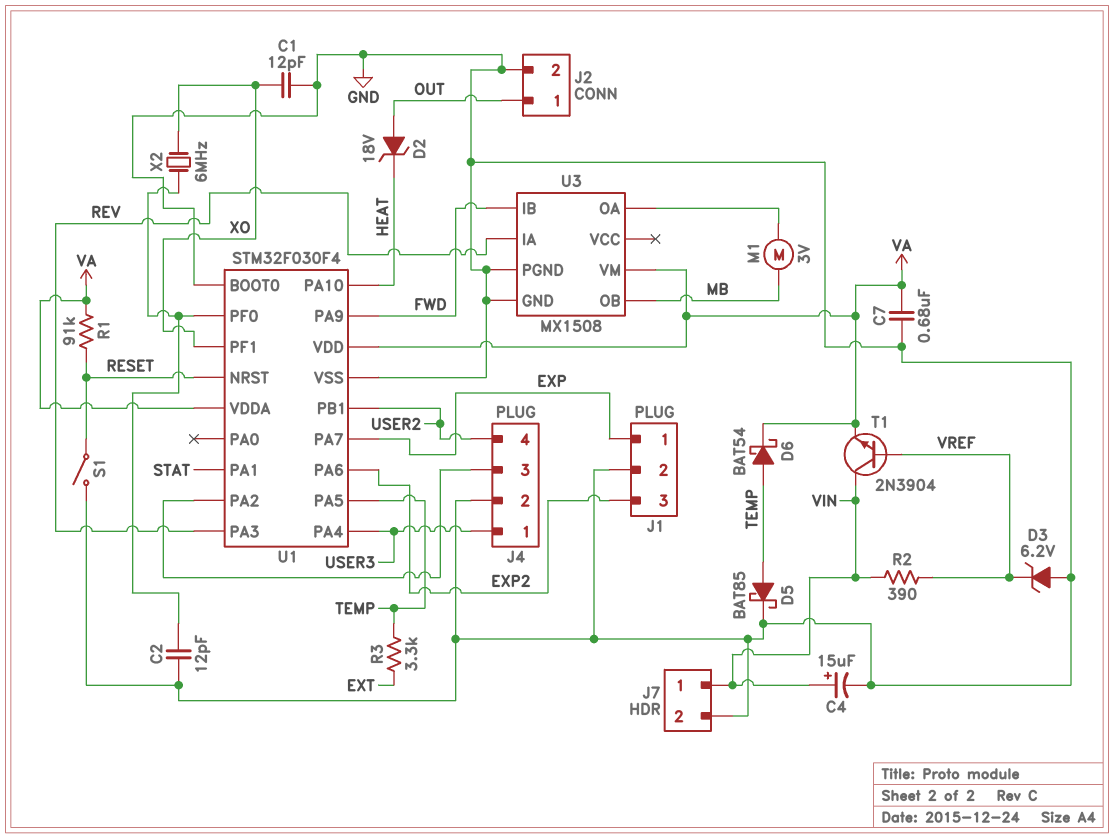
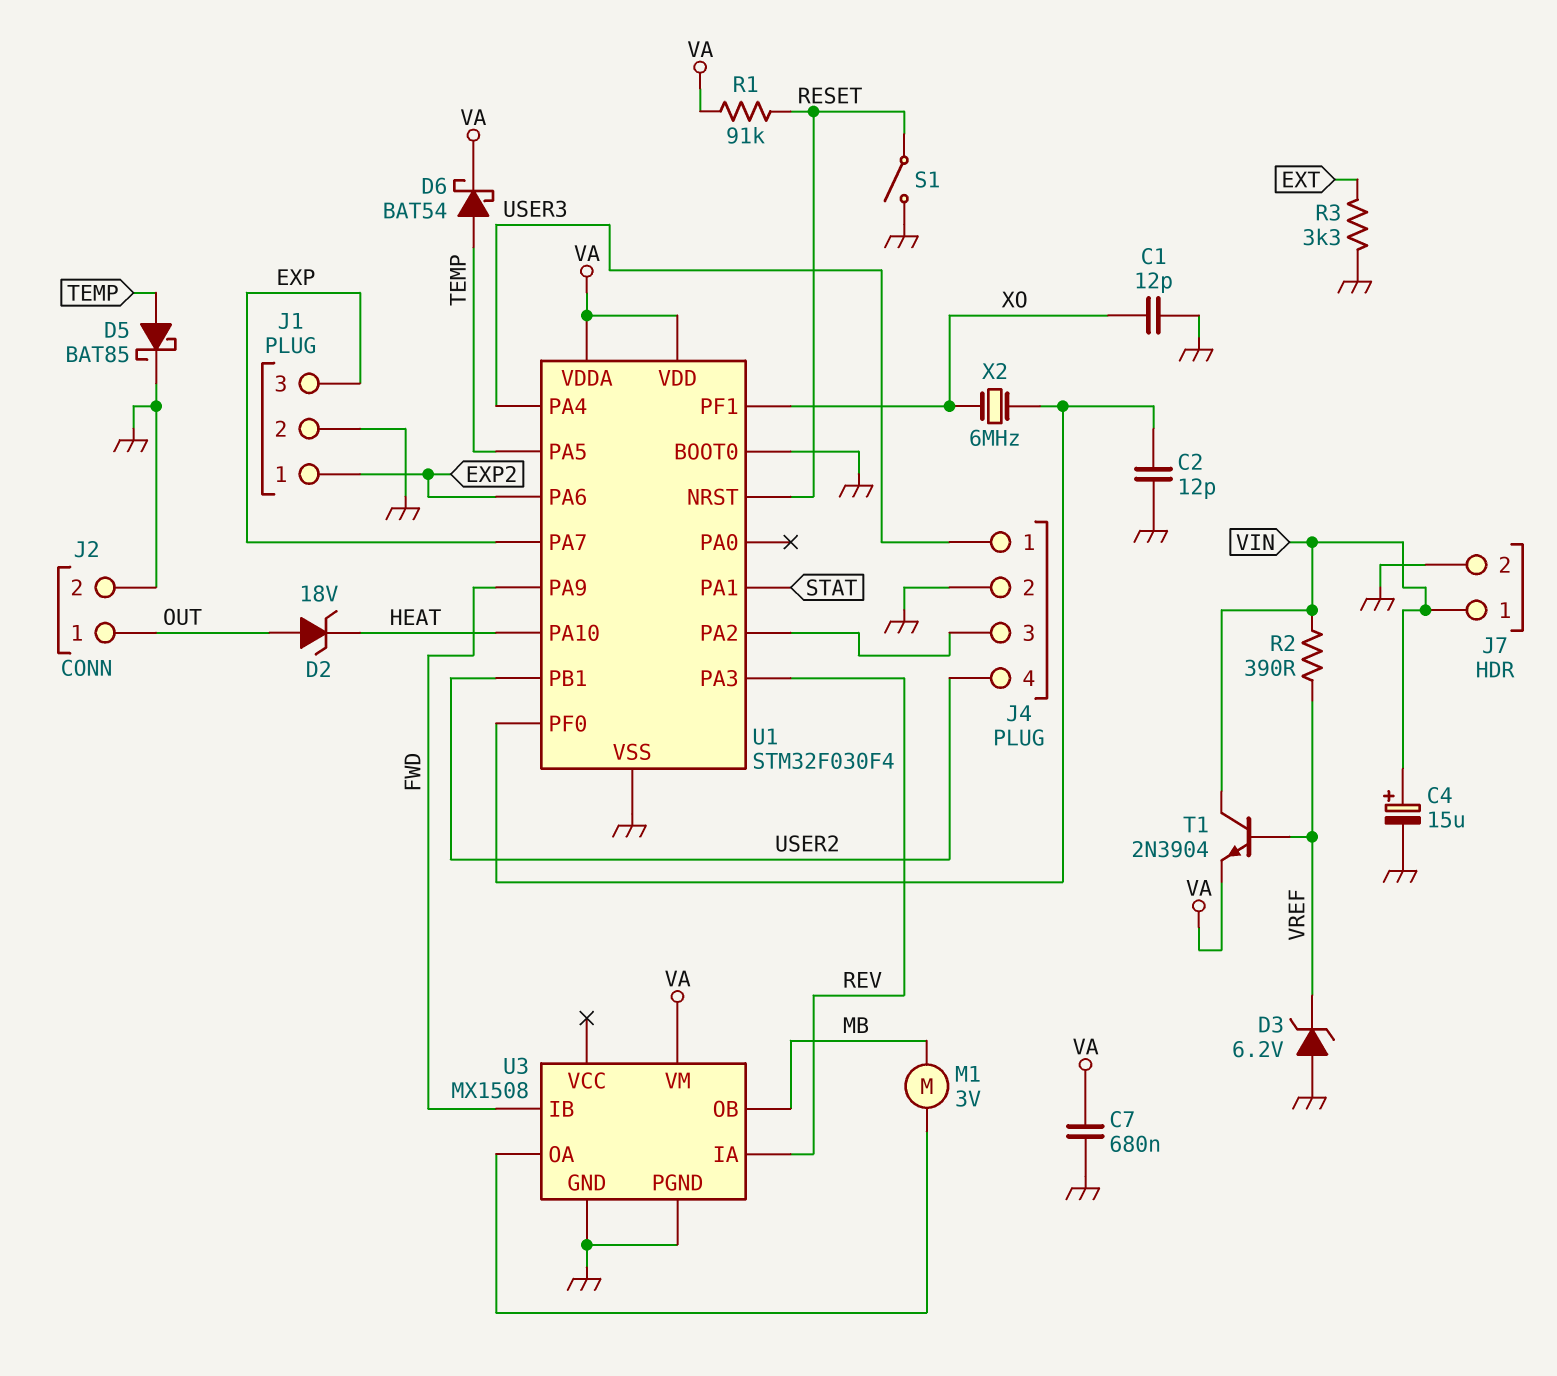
J1 pin 1: EXP -> EXP2
J1 pin 3: EXP2 -> EXP
R3: 3.3k (EXT, TEMP) -> 3.3k (EXT, GND)

